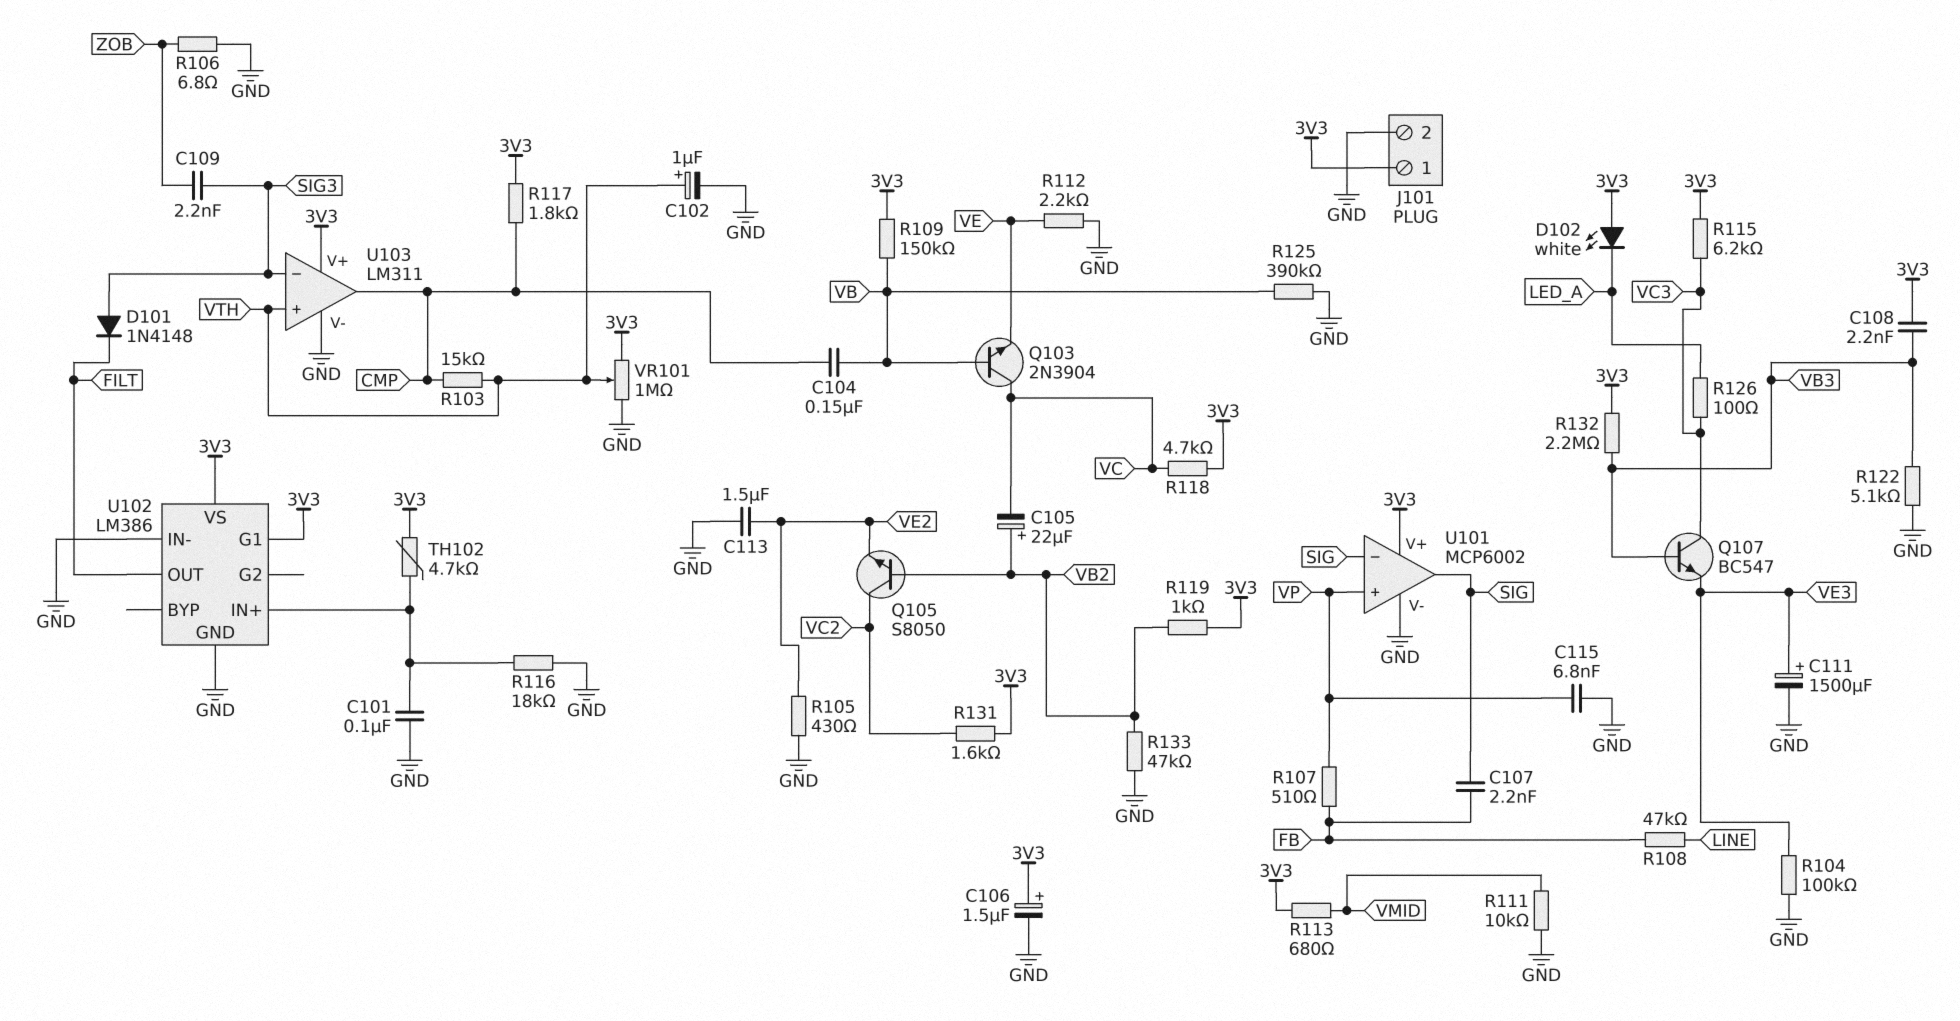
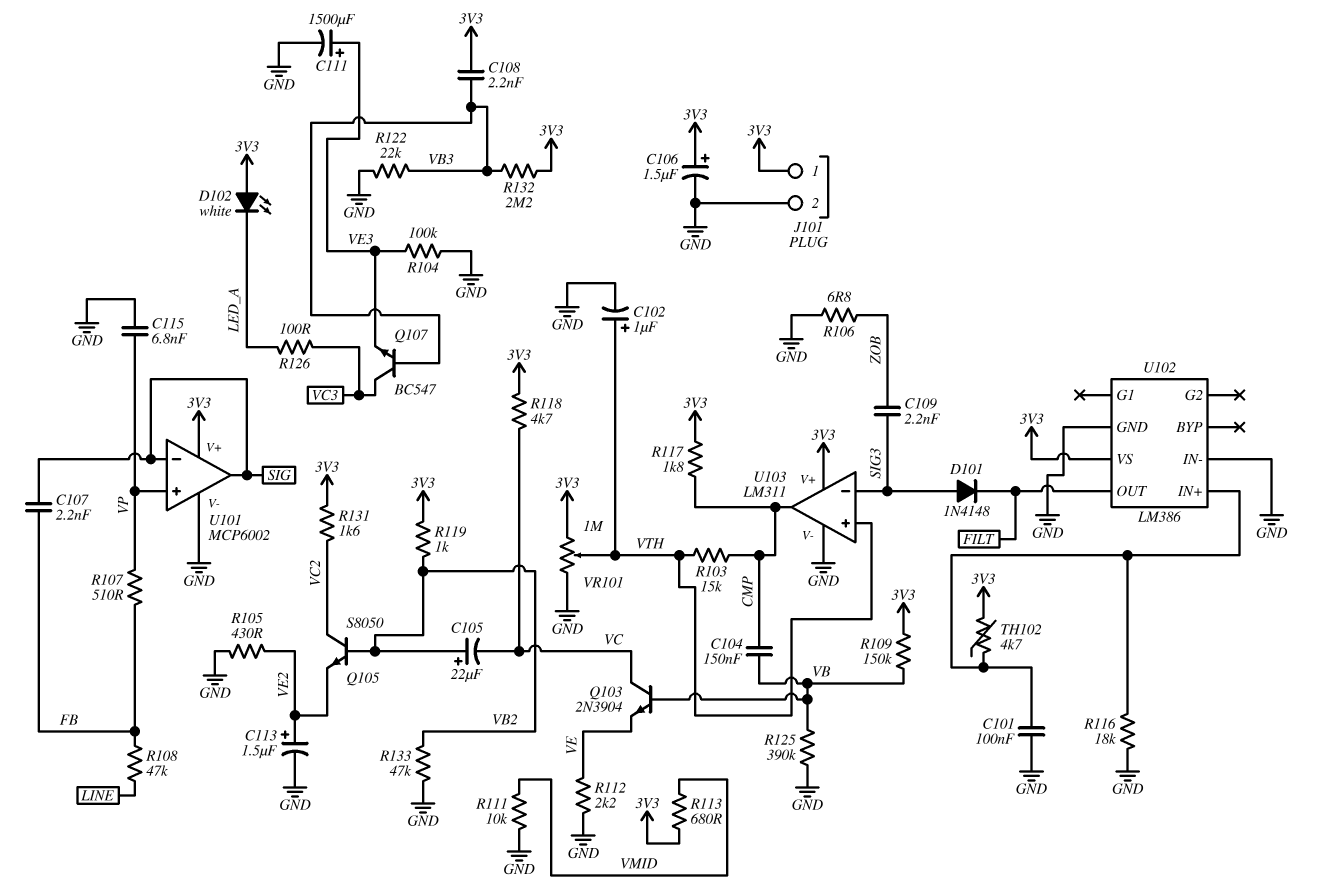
C113: 1.5uF (GND, VE2) -> 1.5uF (plus VE2, minus GND)
R115: 6.2k (3V3, VC3) -> none
R122: 5.1k (GND, VB3) -> 22k (GND, VB3)
U102 pin G1: 3V3 -> none

